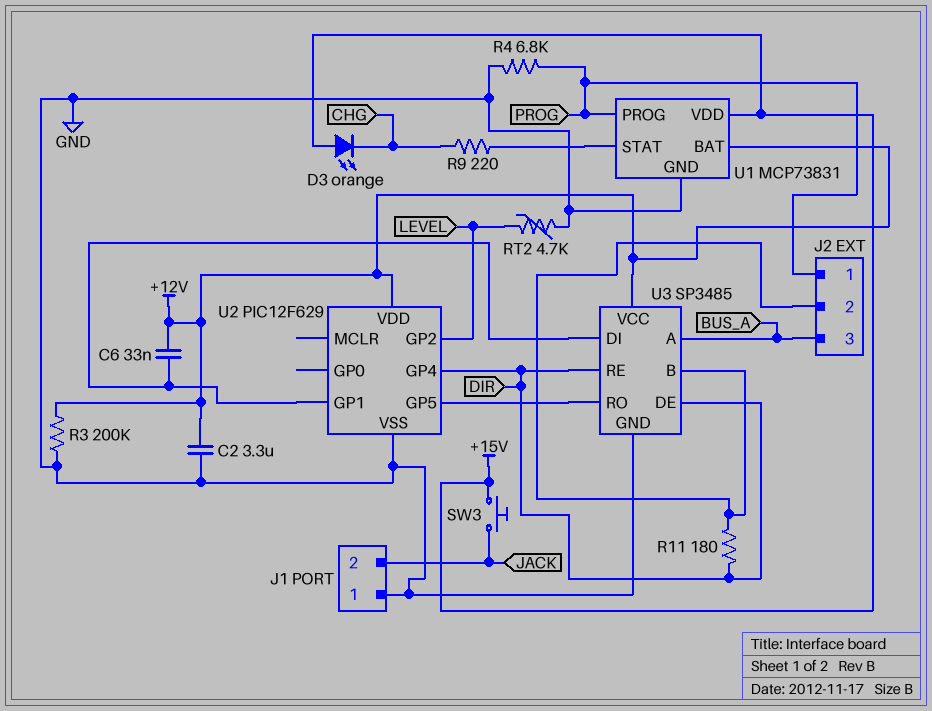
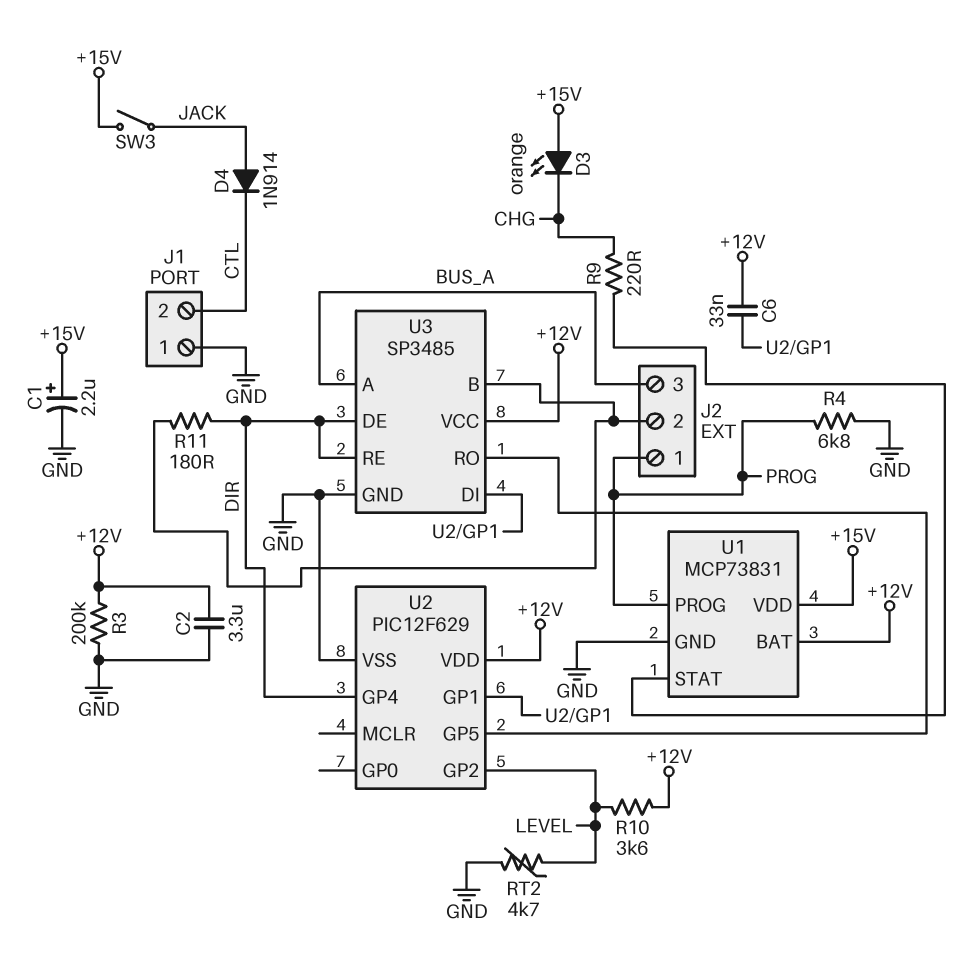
C1: none -> 2.2uF (plus +15V, minus GND)
D4: none -> diode 1N914 (A JACK, K CTL)
J1 pin 2: JACK -> CTL
R10: none -> 3.6k (+12V, LEVEL)
SW3: button (+15V, JACK) -> switch (+15V, JACK)

